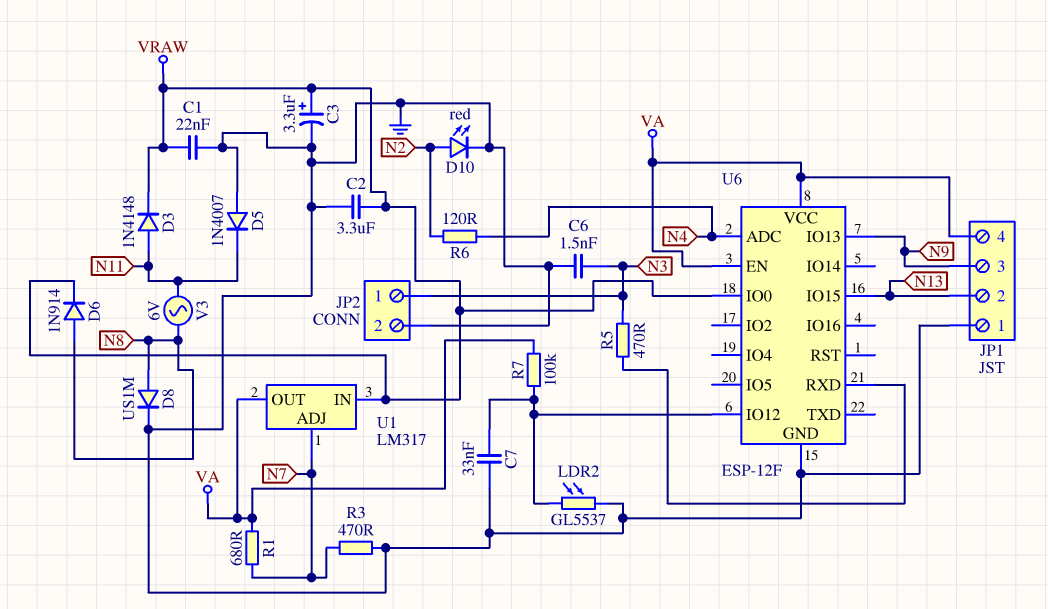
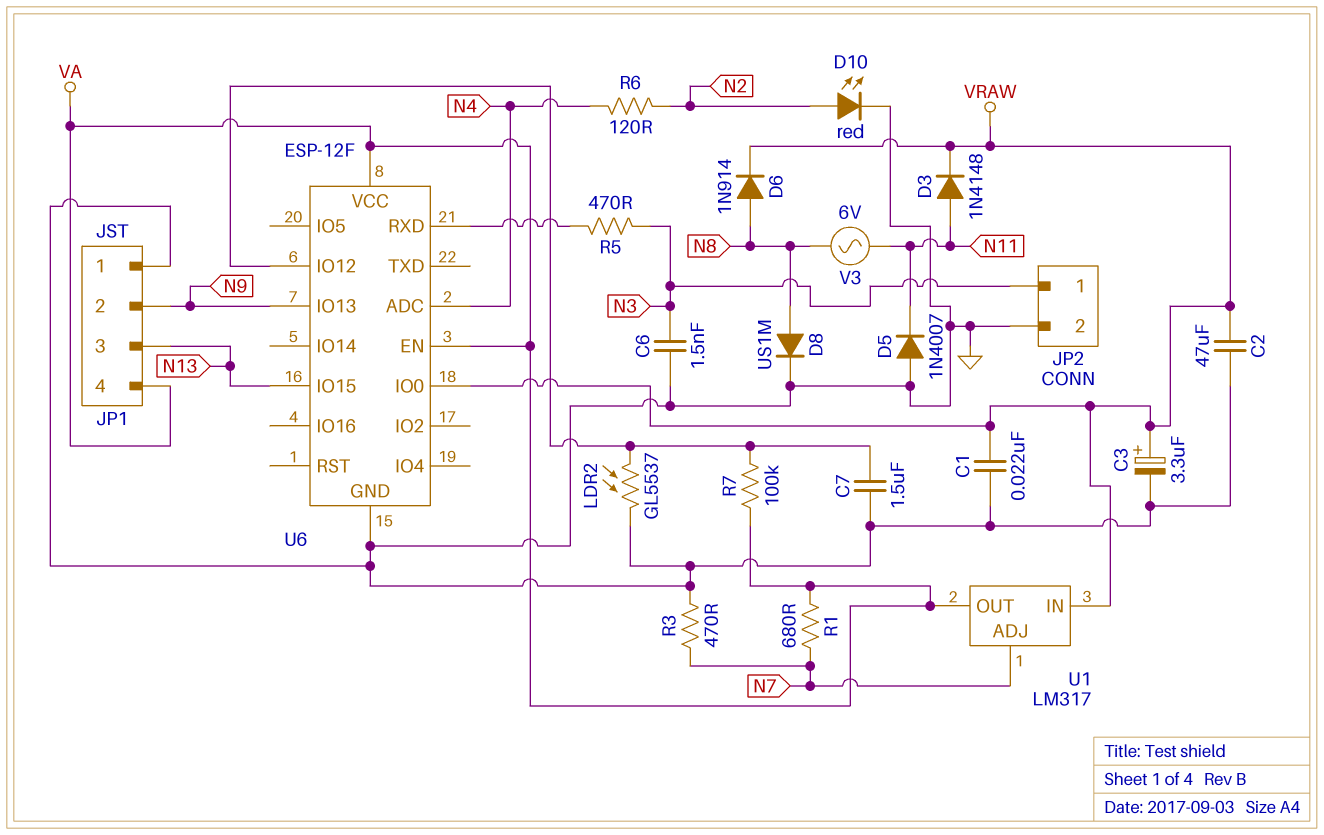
C2: 3.3uF (GND, VRAW) -> 47uF (GND, VRAW)
C7: 33nF (GND, U6/IO12) -> 1.5uF (GND, U6/IO12)
JP1 pin 2: N13 -> N9
JP1 pin 3: N9 -> N13

